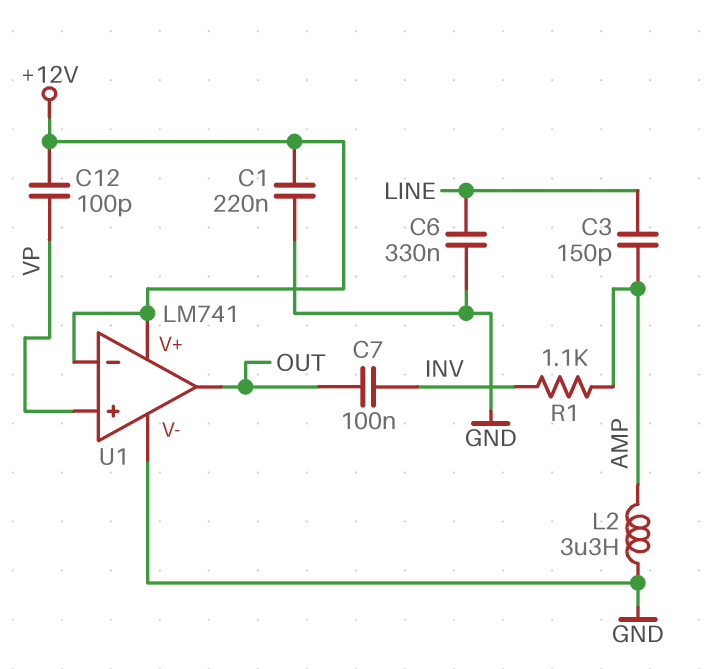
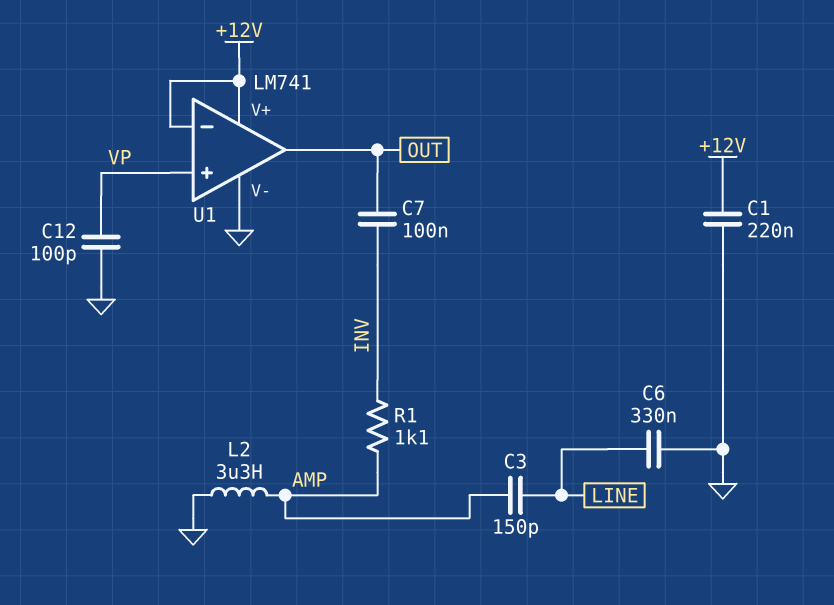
C12: 100pF (+12V, VP) -> 100pF (GND, VP)

